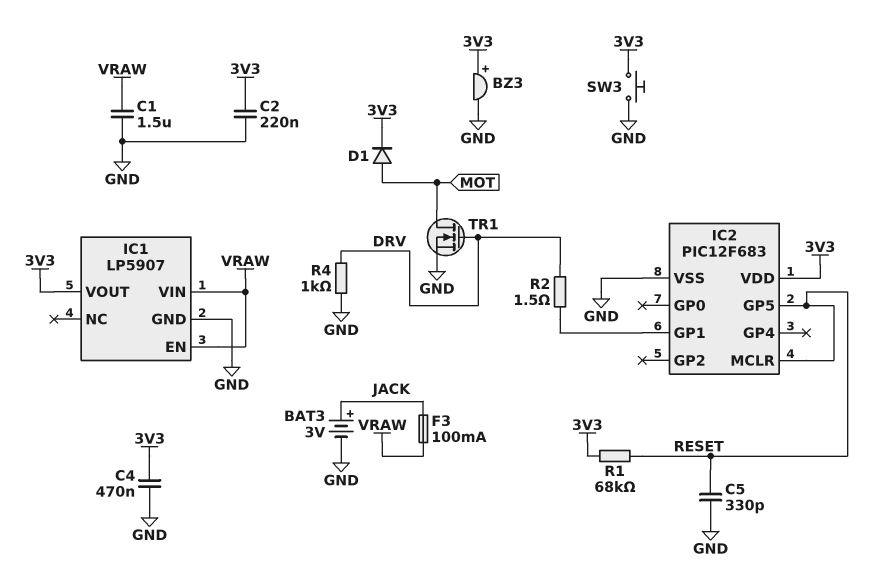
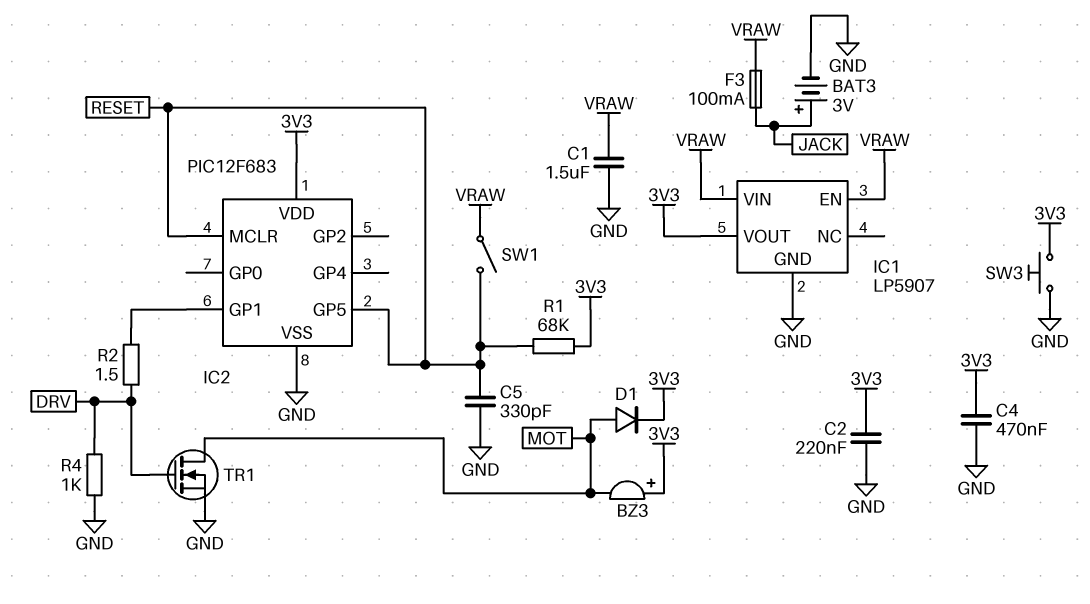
BZ3: buzzer (plus 3V3, minus GND) -> buzzer (plus 3V3, minus MOT)
SW1: none -> switch (RESET, VRAW)

